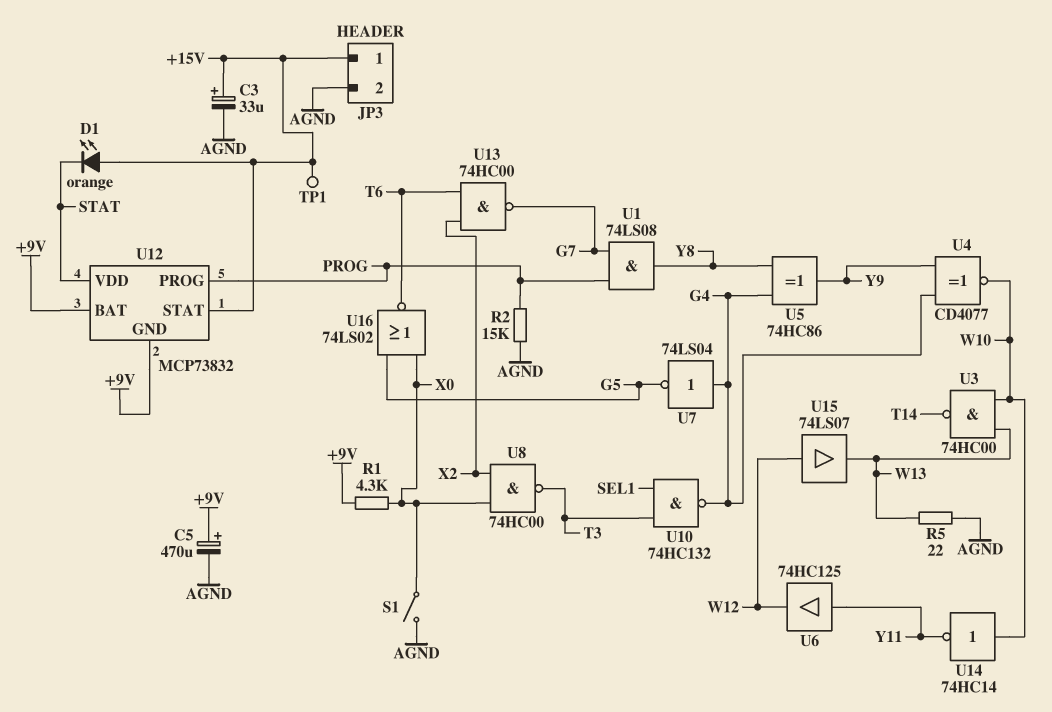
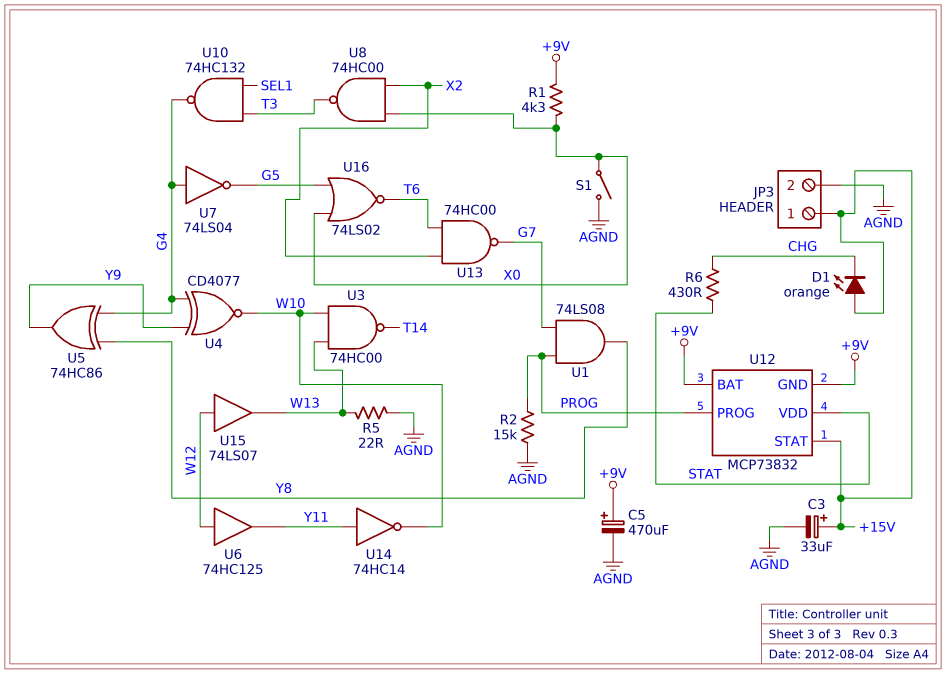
D1: LED orange (A +15V, K STAT) -> LED orange (A +15V, K CHG)
R6: none -> 430 (CHG, STAT)
TP1: test point (+15V) -> none
U6: buffer 74HC125 (in Y11, out W12) -> buffer 74HC125 (in W12, out Y11)
U14: NOT 74HC14 (in W10, out Y11) -> NOT 74HC14 (in Y11, out W10)

